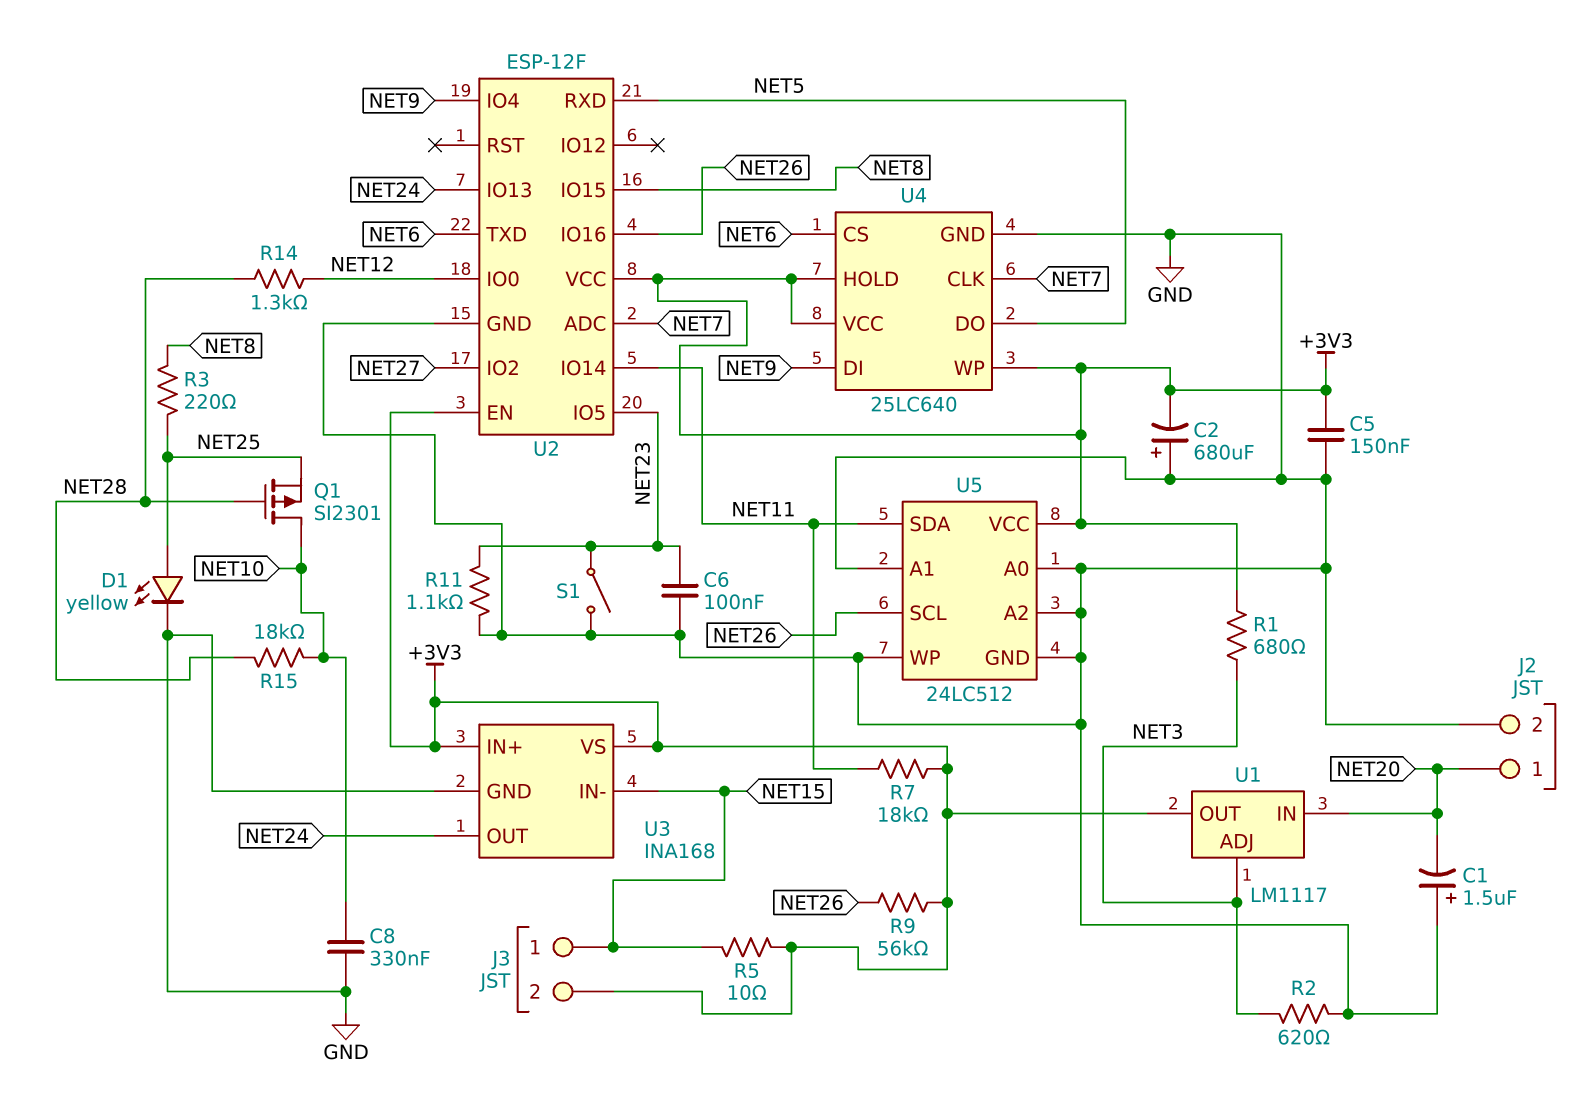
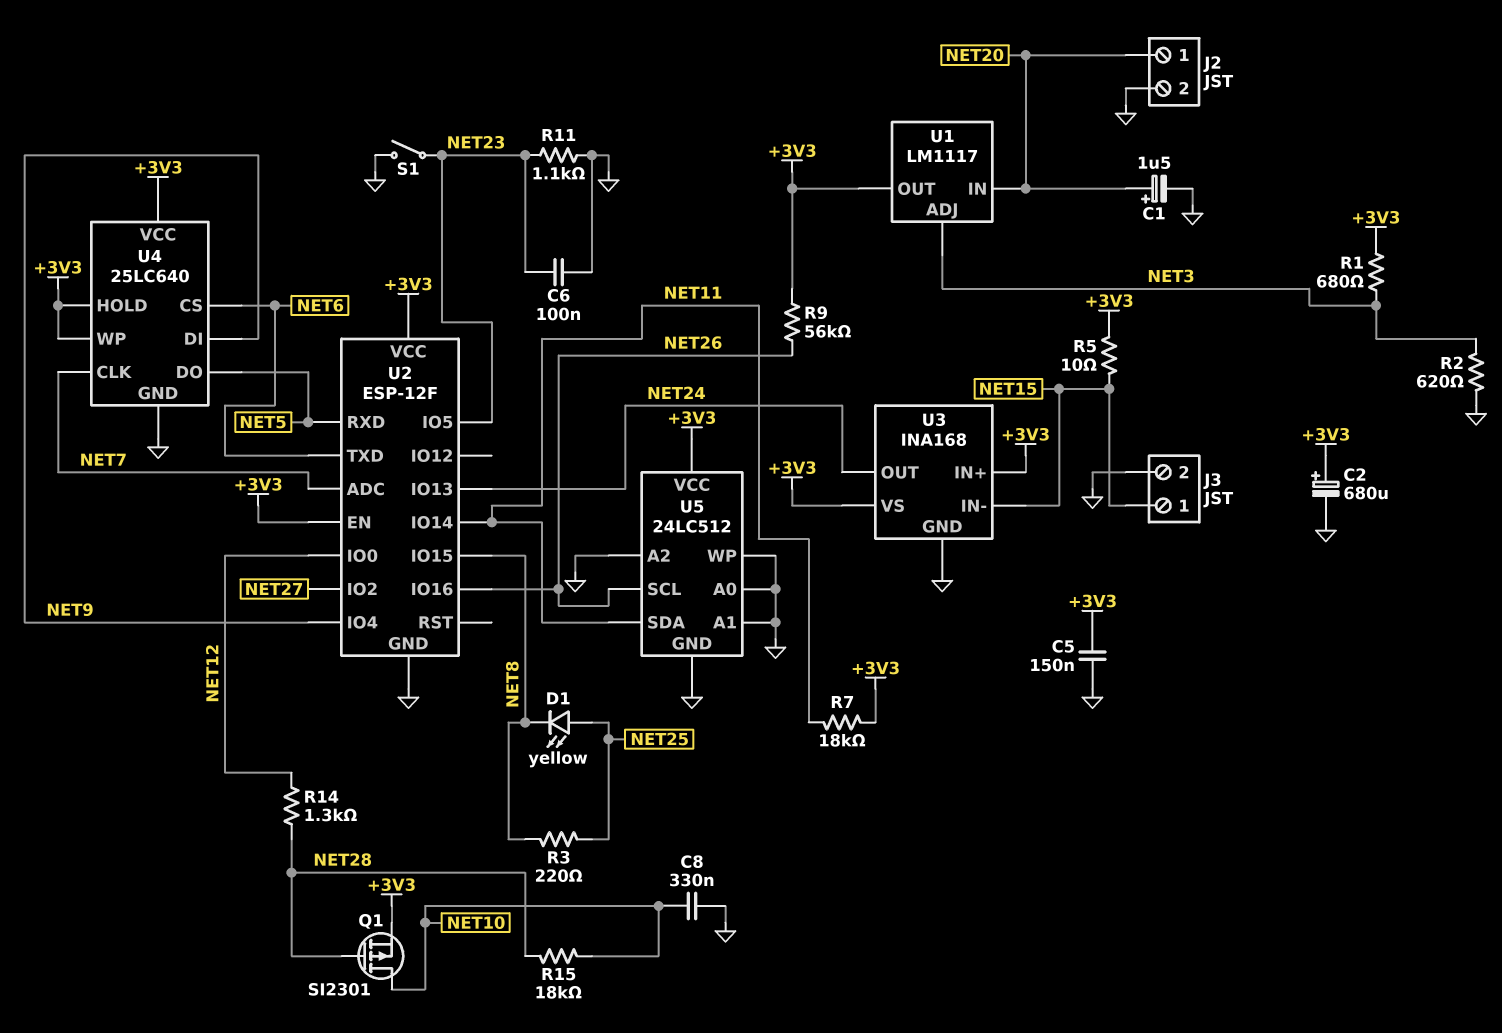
C1: 1.5uF (plus GND, minus NET20) -> 1.5uF (plus NET20, minus GND)
C2: 680uF (plus GND, minus +3V3) -> 680uF (plus +3V3, minus GND)
D1: LED yellow (A NET25, K GND) -> LED yellow (A NET25, K NET8)
J3 pin 2: +3V3 -> GND
Q1: PMOS SI2301 (G NET28, D NET10, S NET25) -> PMOS SI2301 (G NET28, D NET10, S +3V3)

